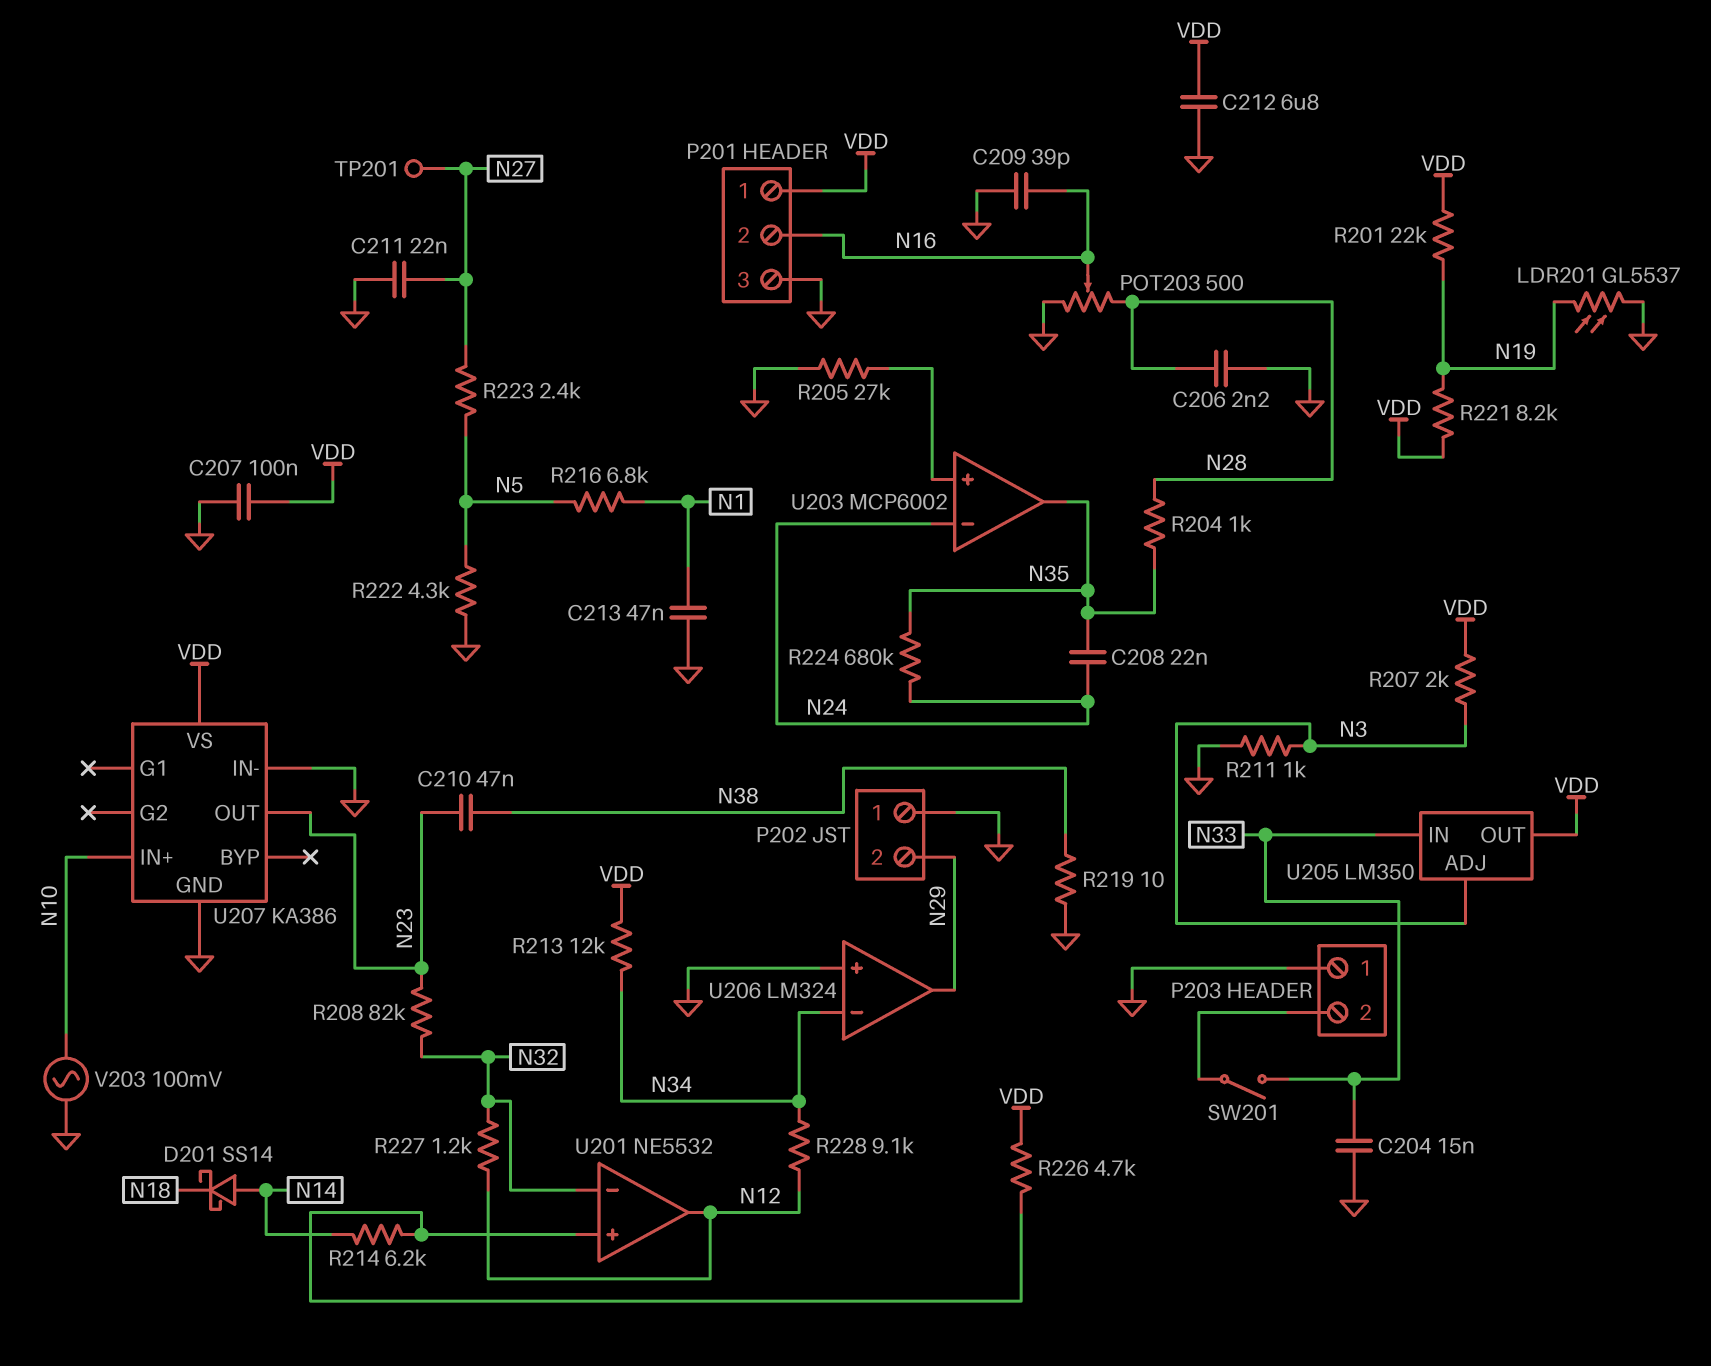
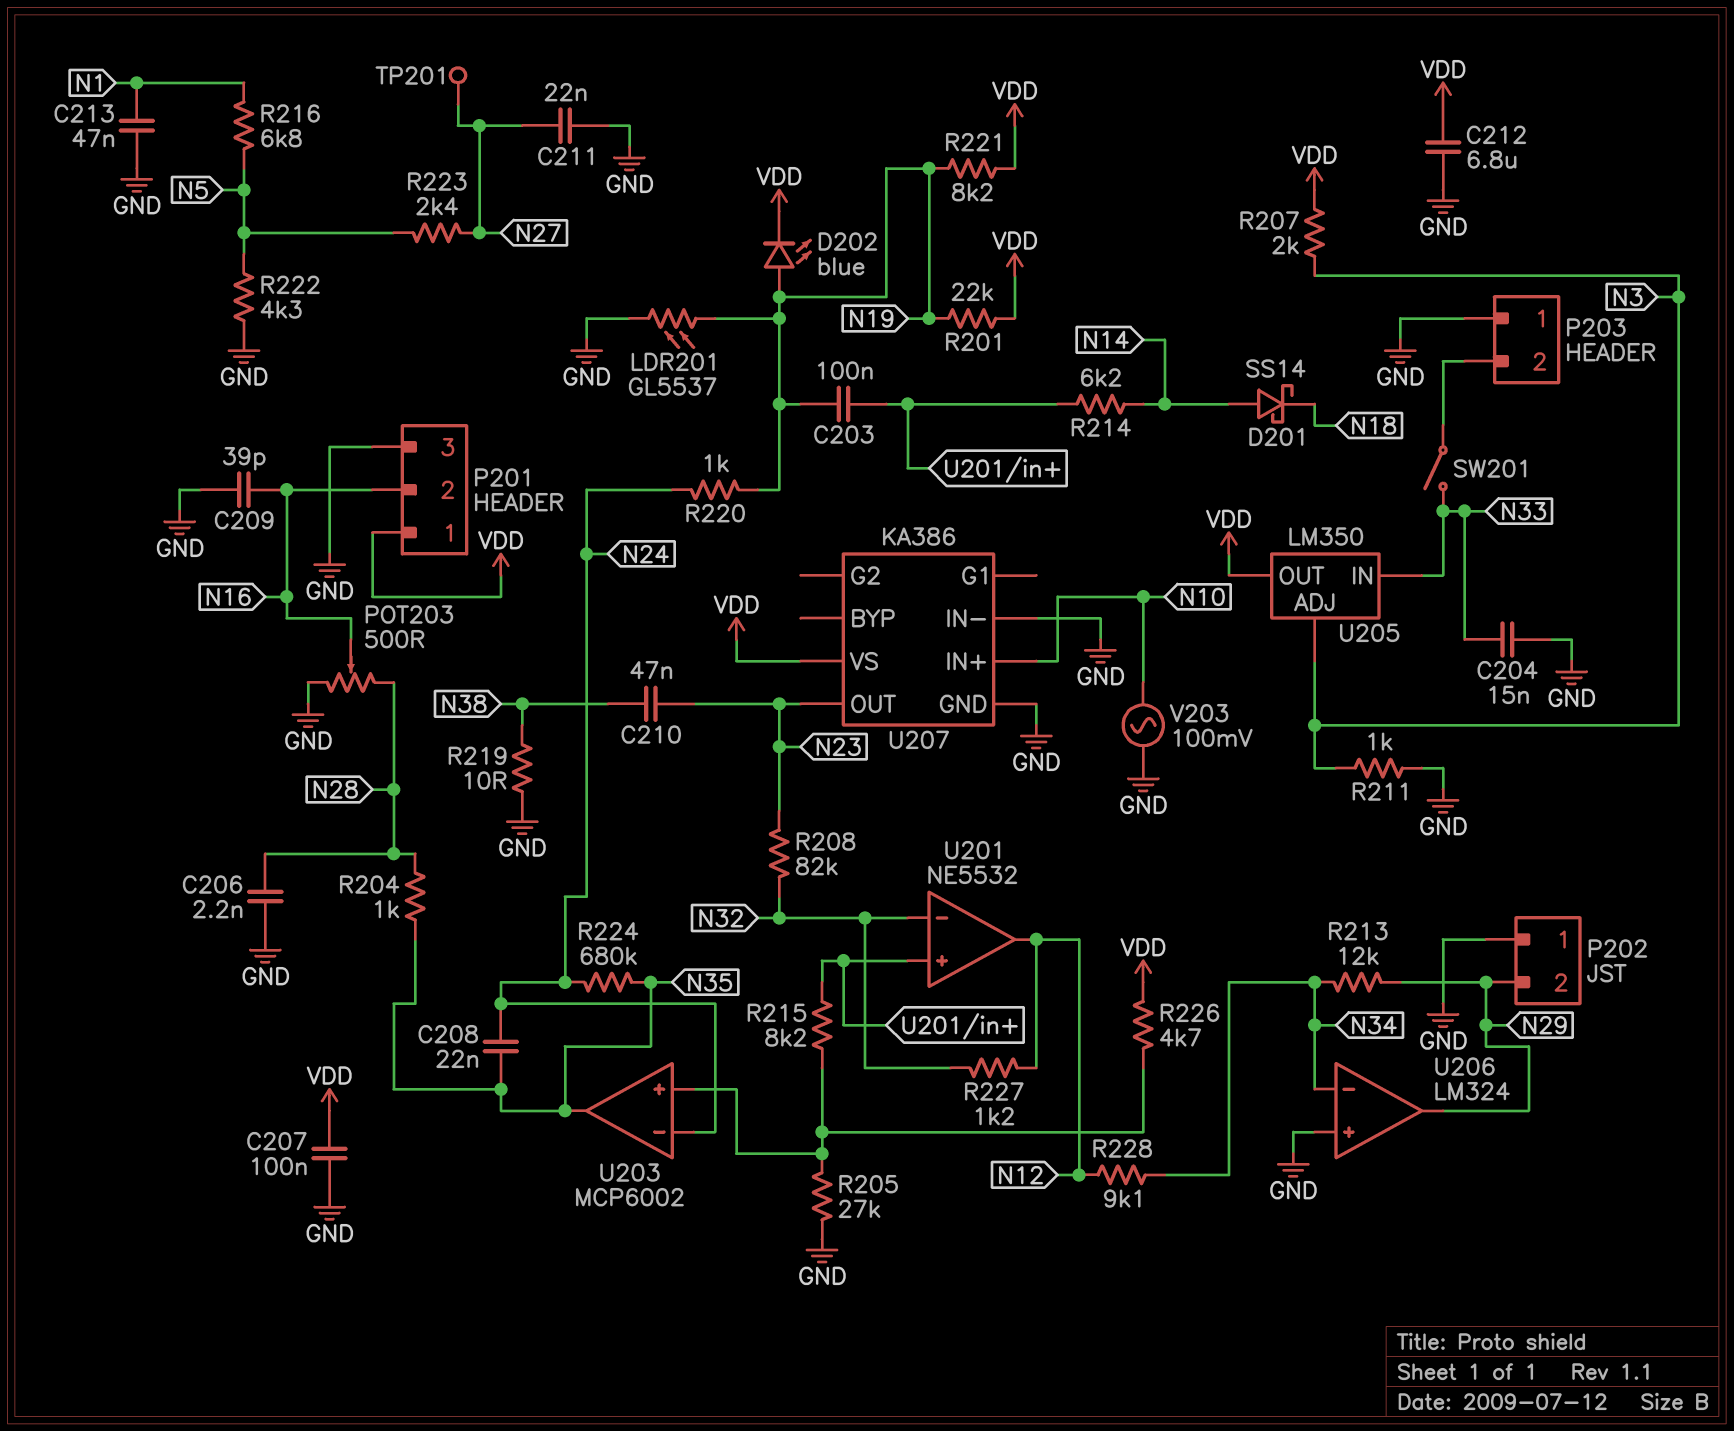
C203: none -> 100nF (N19, U201/in+)
D202: none -> LED blue (A N19, K VDD)
R213: 12k (N34, VDD) -> 12k (N29, N34)
R215: none -> 8.2k (U201/in+, U203/in+)
R220: none -> 1k (N19, N24)
R226: 4.7k (U201/in+, VDD) -> 4.7k (U203/in+, VDD)

